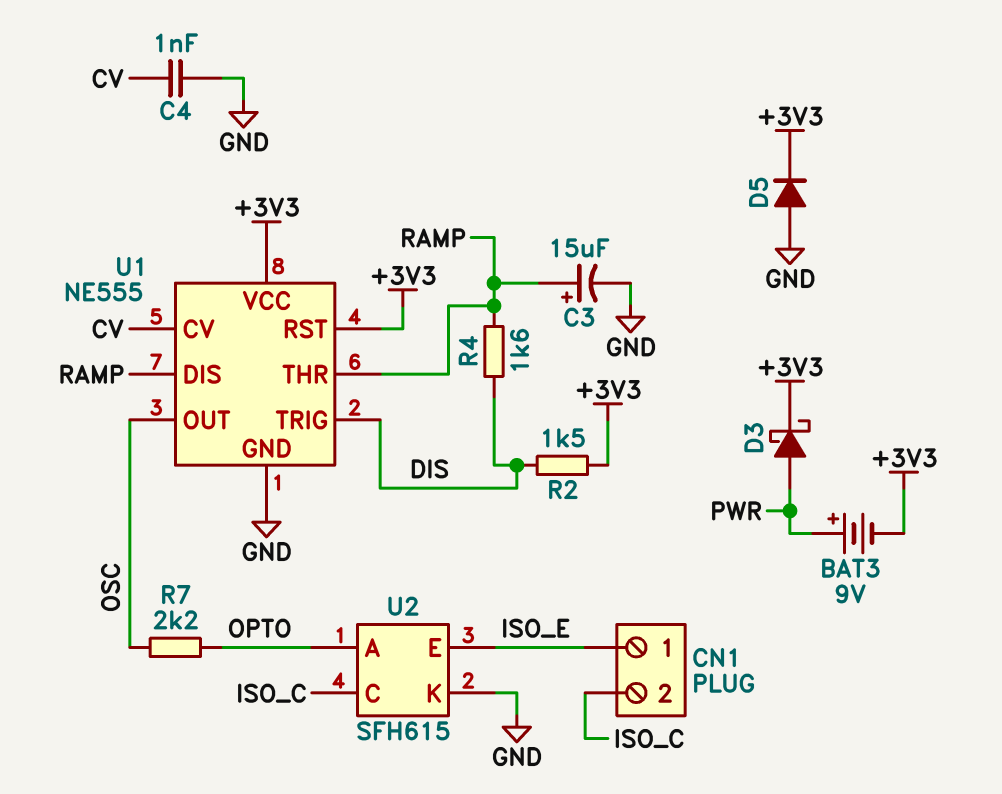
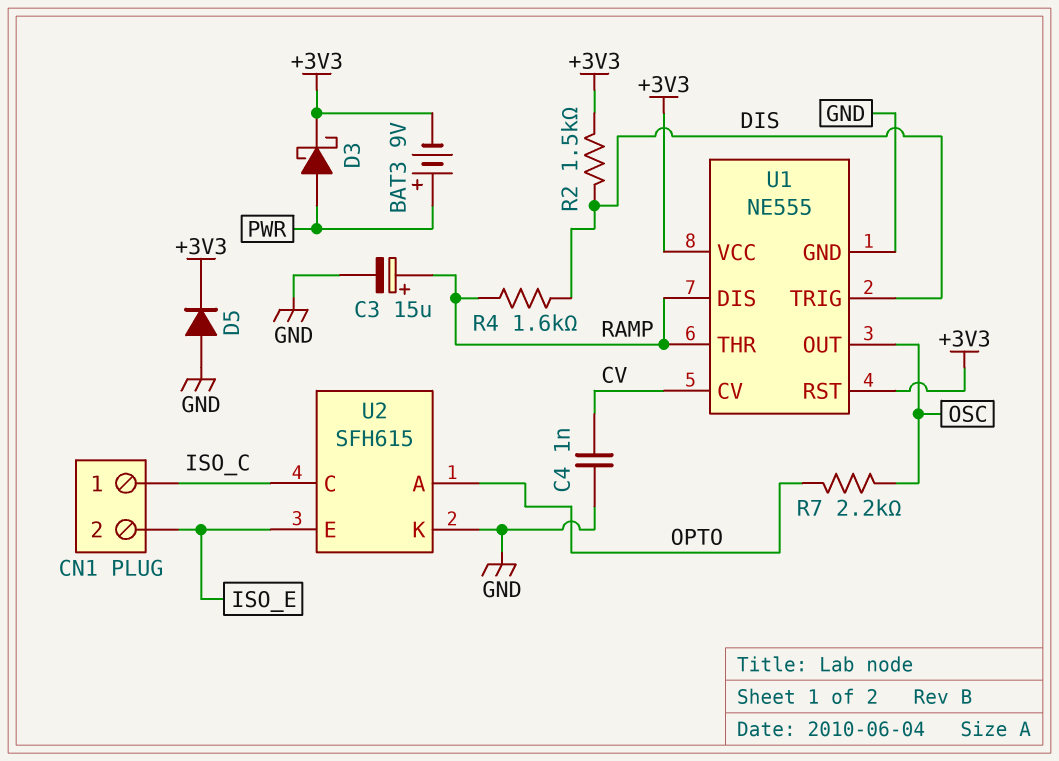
CN1 pin 1: ISO_E -> ISO_C
CN1 pin 2: ISO_C -> ISO_E

